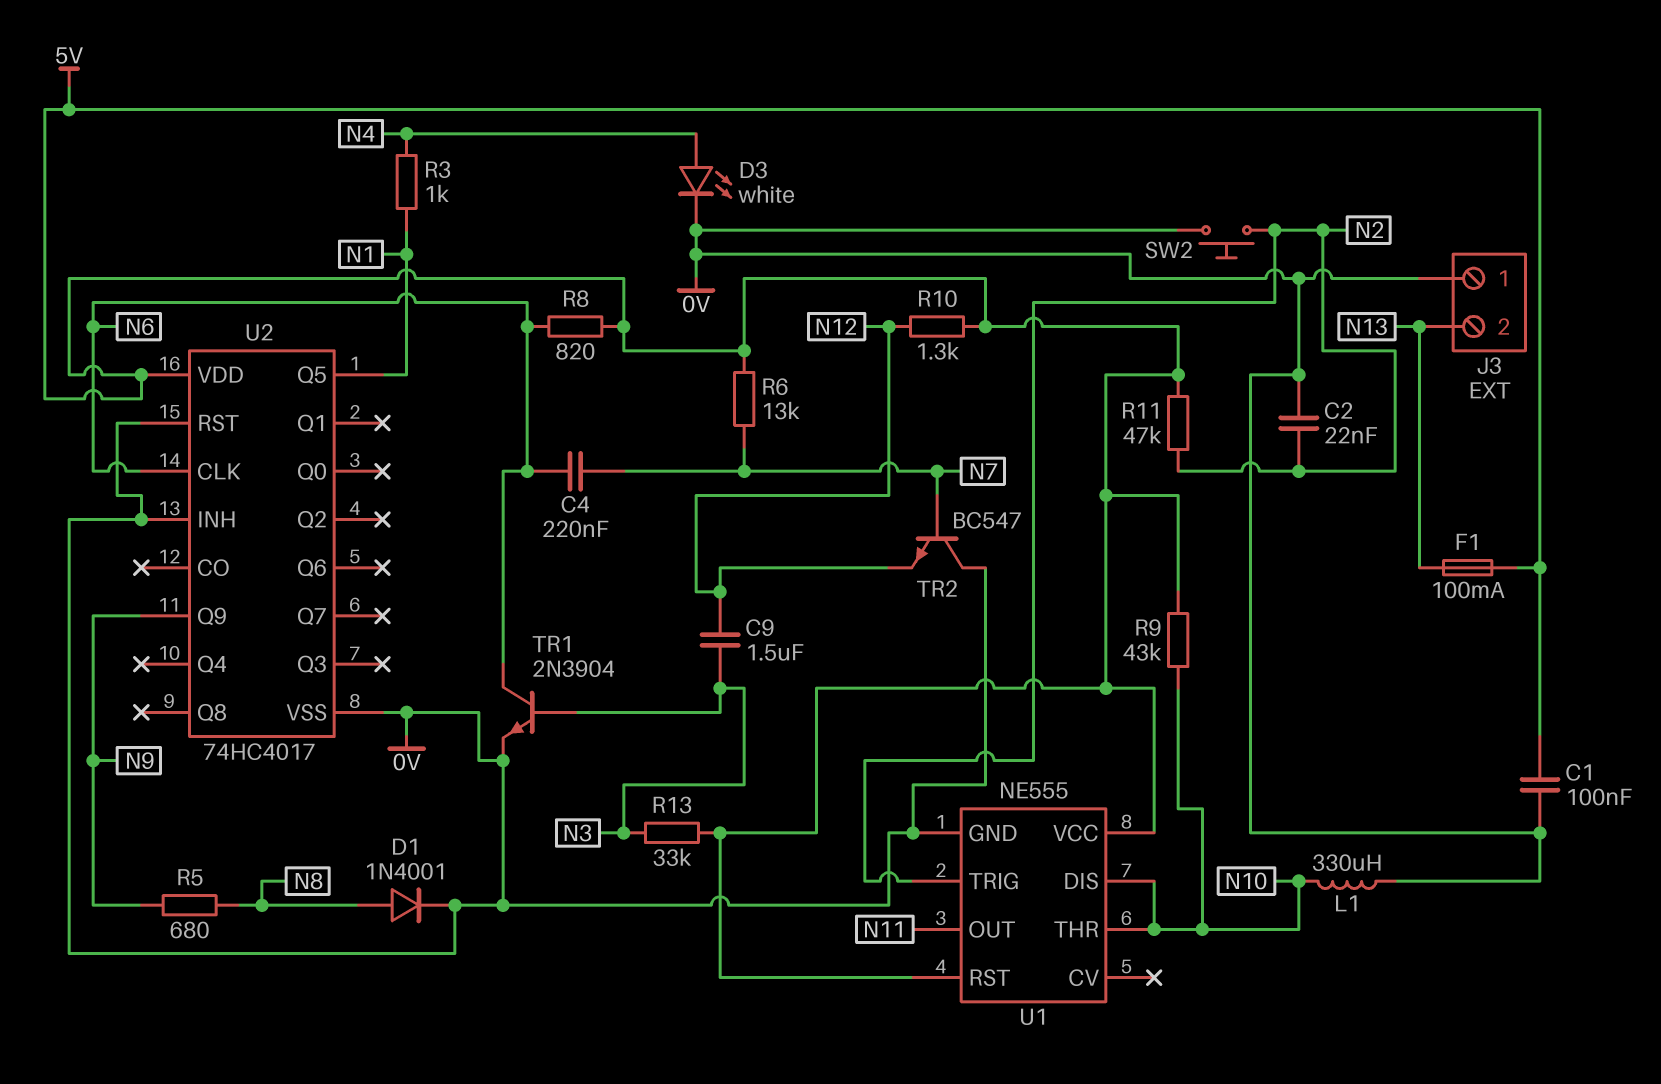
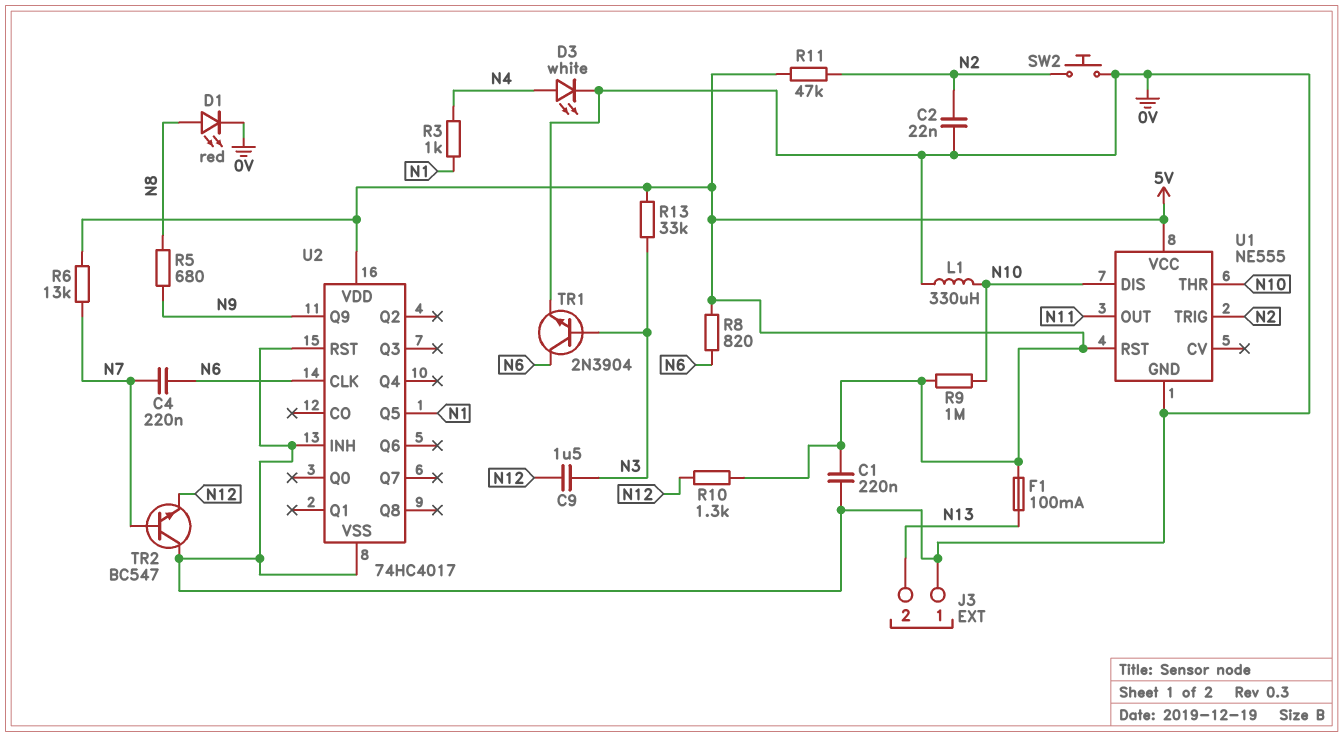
C1: 100nF (0V, 5V) -> 220nF (0V, 5V)
D1: diode 1N4001 (A N8, K 0V) -> LED red (A N8, K 0V)
R9: 43k (5V, N10) -> 1M (5V, N10)

